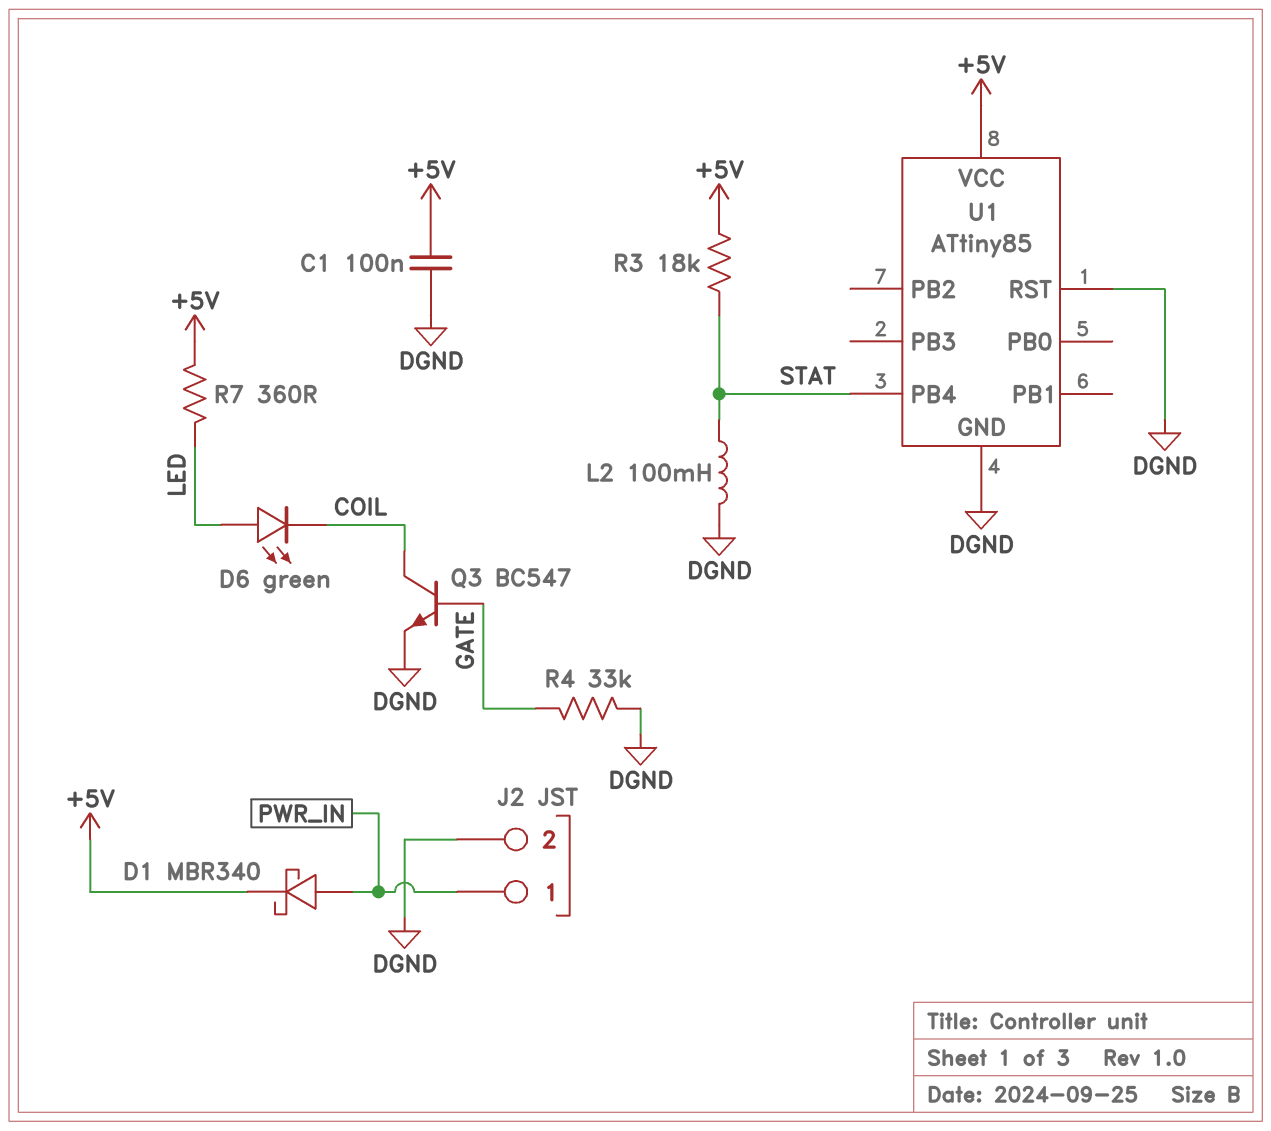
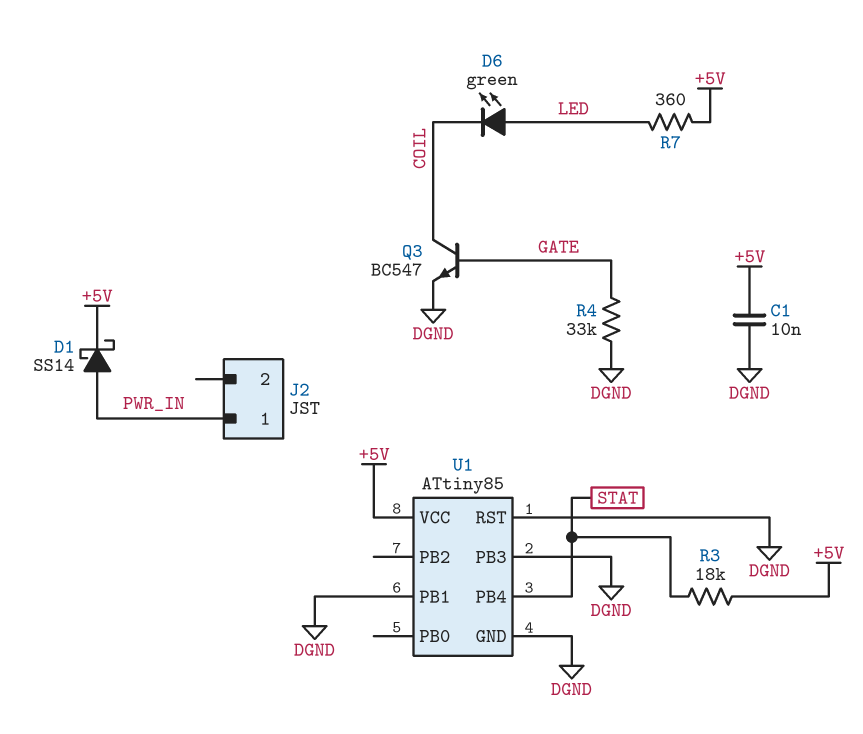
C1: 100nF (+5V, DGND) -> 10nF (+5V, DGND)
D1: schottky MBR340 (A PWR_IN, K +5V) -> schottky SS14 (A PWR_IN, K +5V)
J2 pin 2: DGND -> none
L2: 100mH (DGND, STAT) -> none
U1 pin PB1: none -> DGND
U1 pin PB3: none -> DGND

